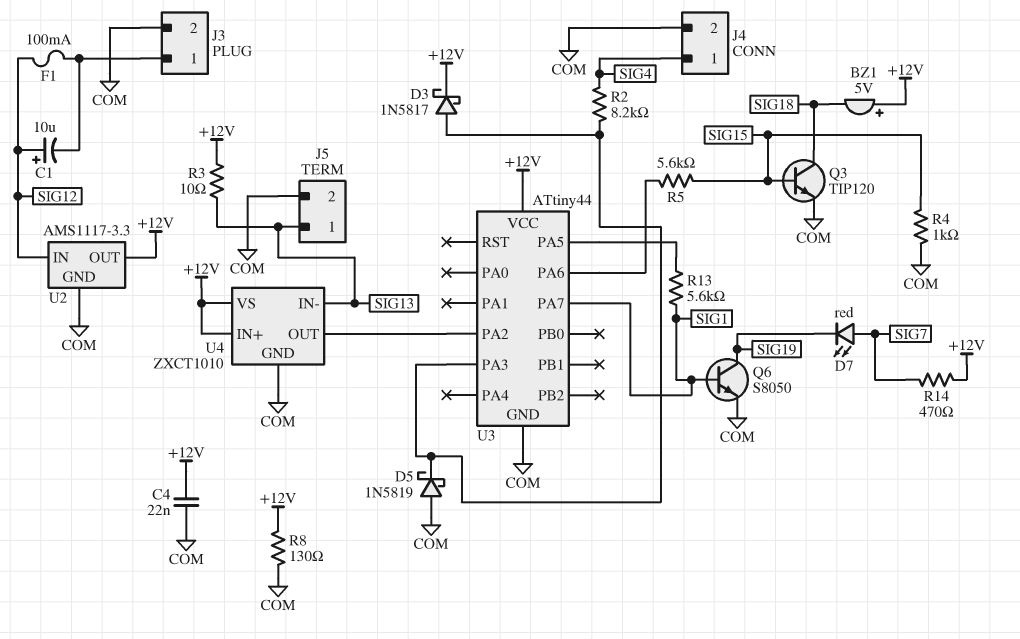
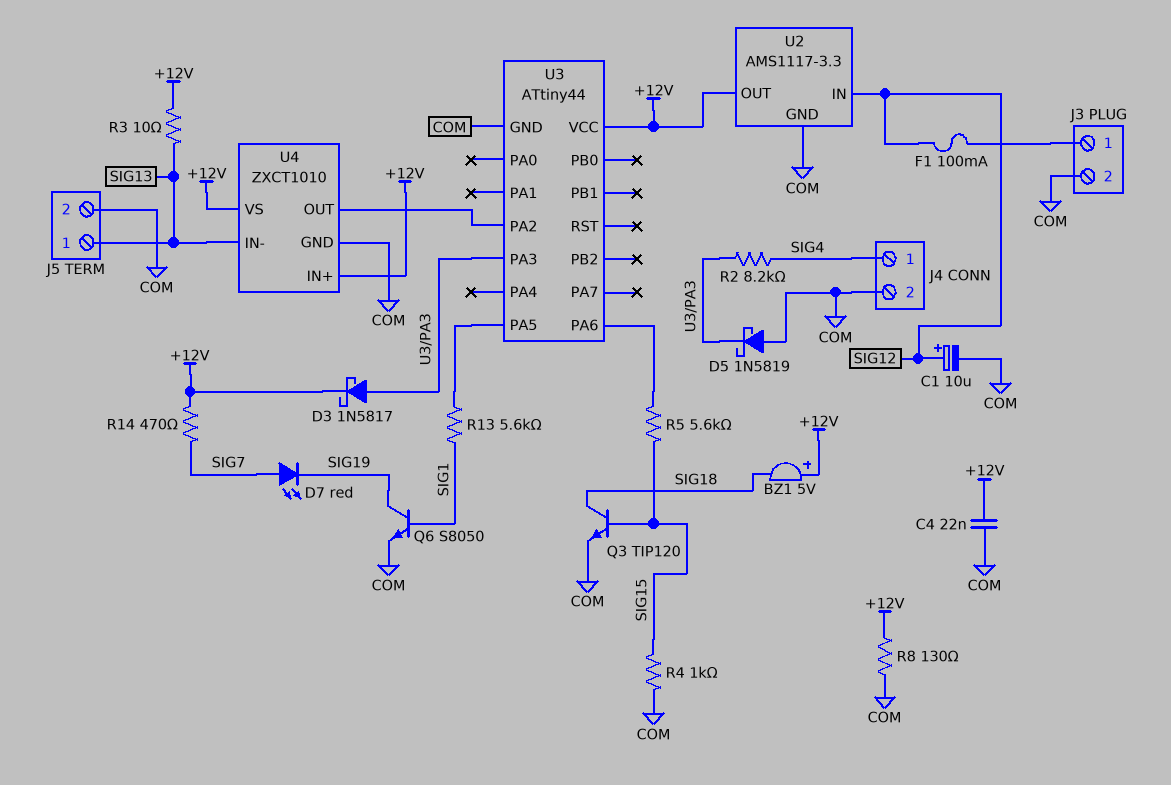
C1: 10uF (plus SIG12, minus J3/1) -> 10uF (plus SIG12, minus COM)
U3 pin PA7: SIG1 -> none

